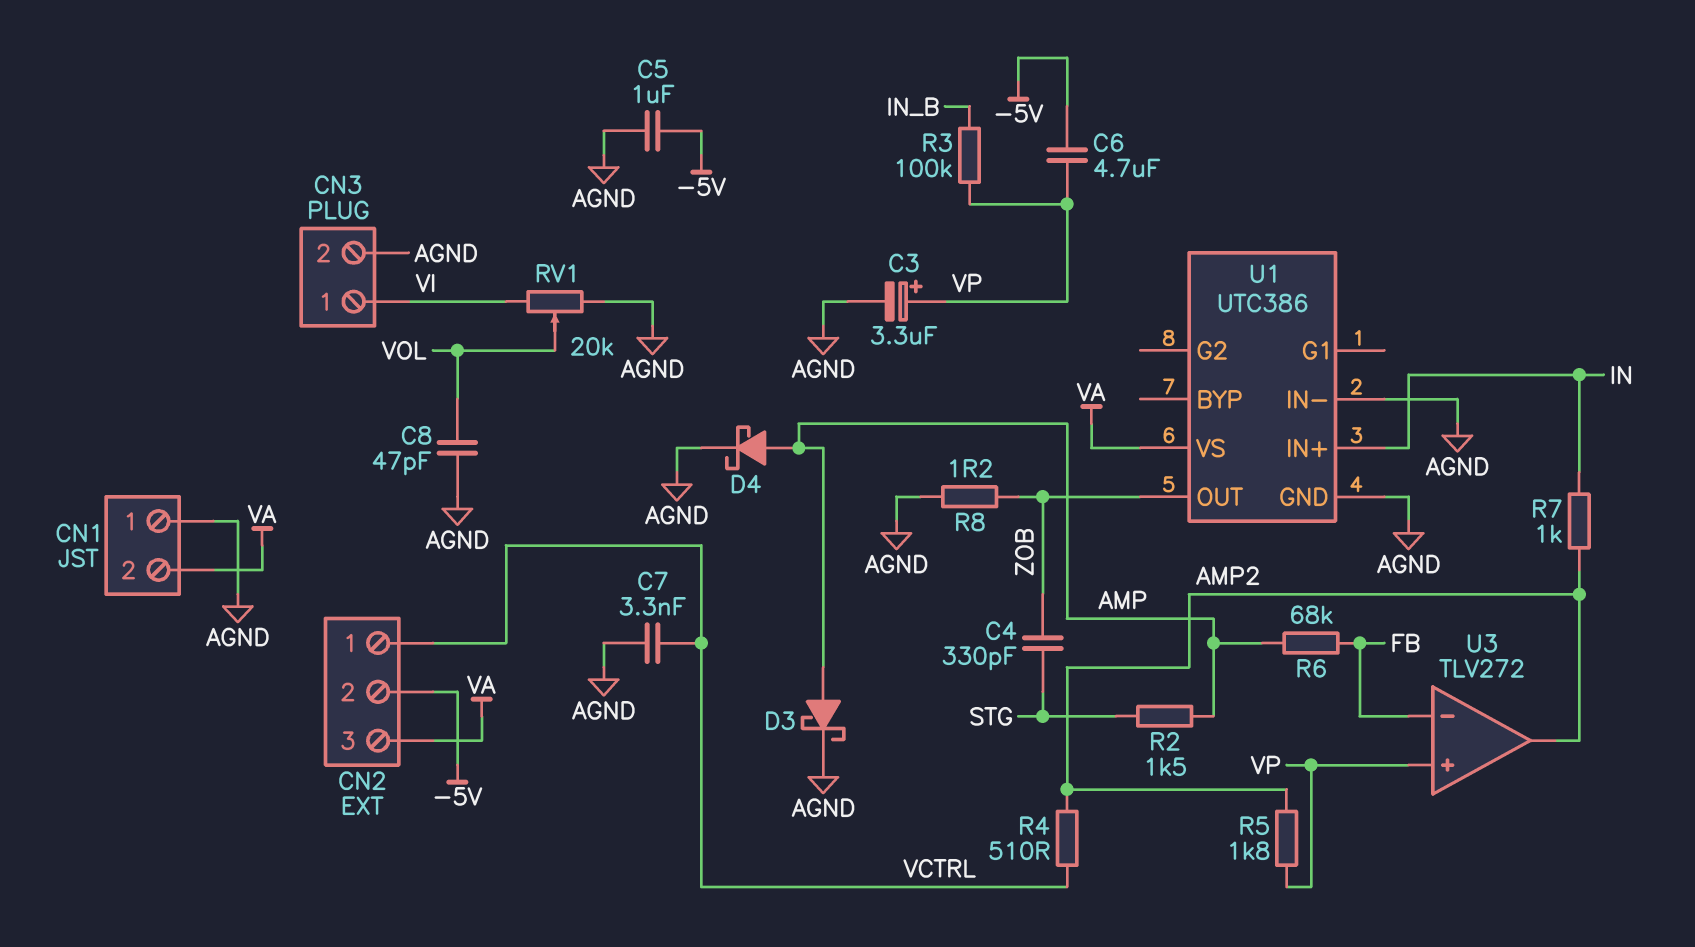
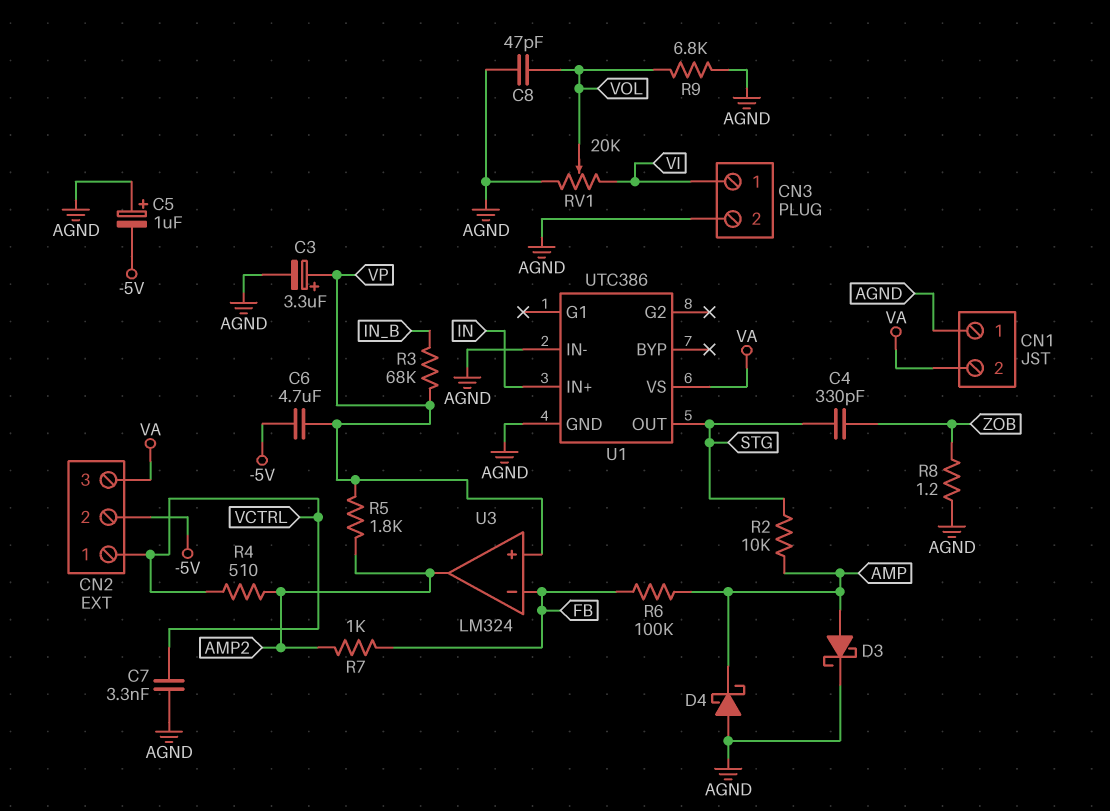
C5: 1uF (-5V, AGND) -> 1uF (plus AGND, minus -5V)
D4: schottky (A AMP, K AGND) -> schottky (A AGND, K AMP)
R2: 1.5k (AMP, STG) -> 10k (AMP, STG)
R3: 100k (IN_B, VP) -> 68k (IN_B, VP)
R6: 68k (AMP, FB) -> 100k (AMP, FB)
R7: 1k (AMP2, IN) -> 1k (AMP2, FB)
R9: none -> 6.8k (AGND, VOL)
U1 pin OUT: ZOB -> STG
U3: TLV272 -> LM324

